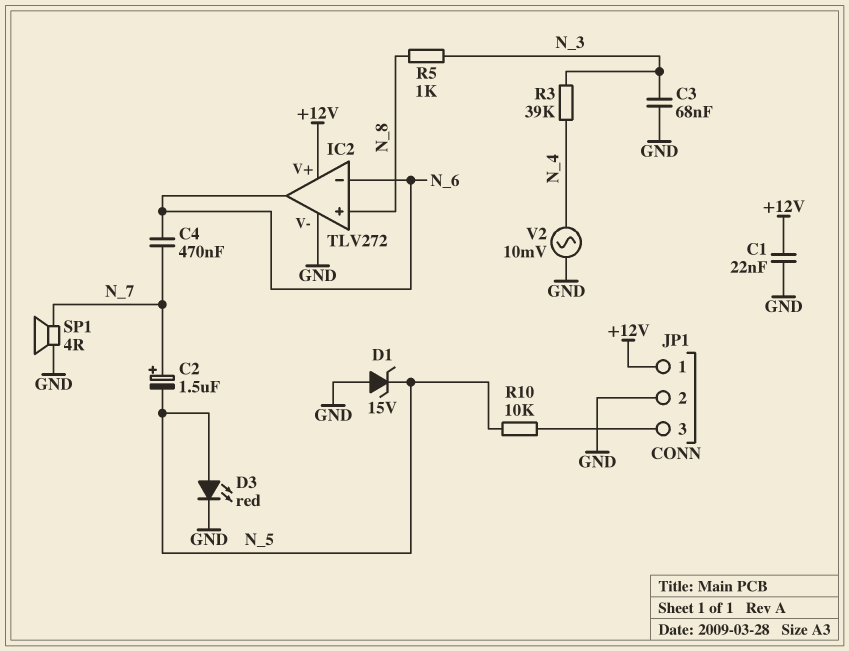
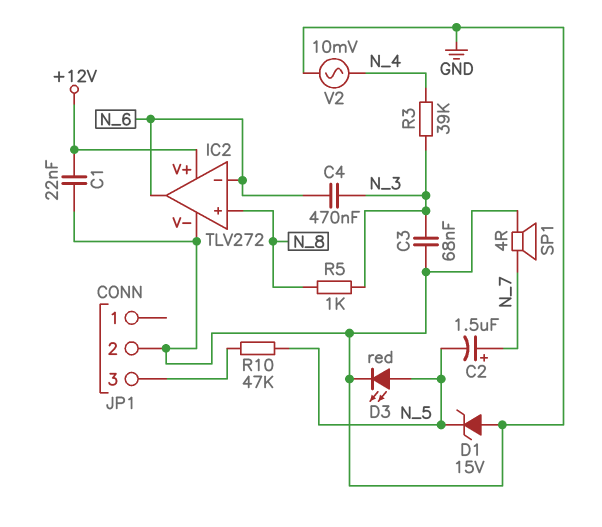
C4: 470nF (N_6, N_7) -> 470nF (N_3, N_6)
JP1 pin 1: +12V -> none
R10: 10k (JP1/3, N_5) -> 47k (JP1/3, N_5)

